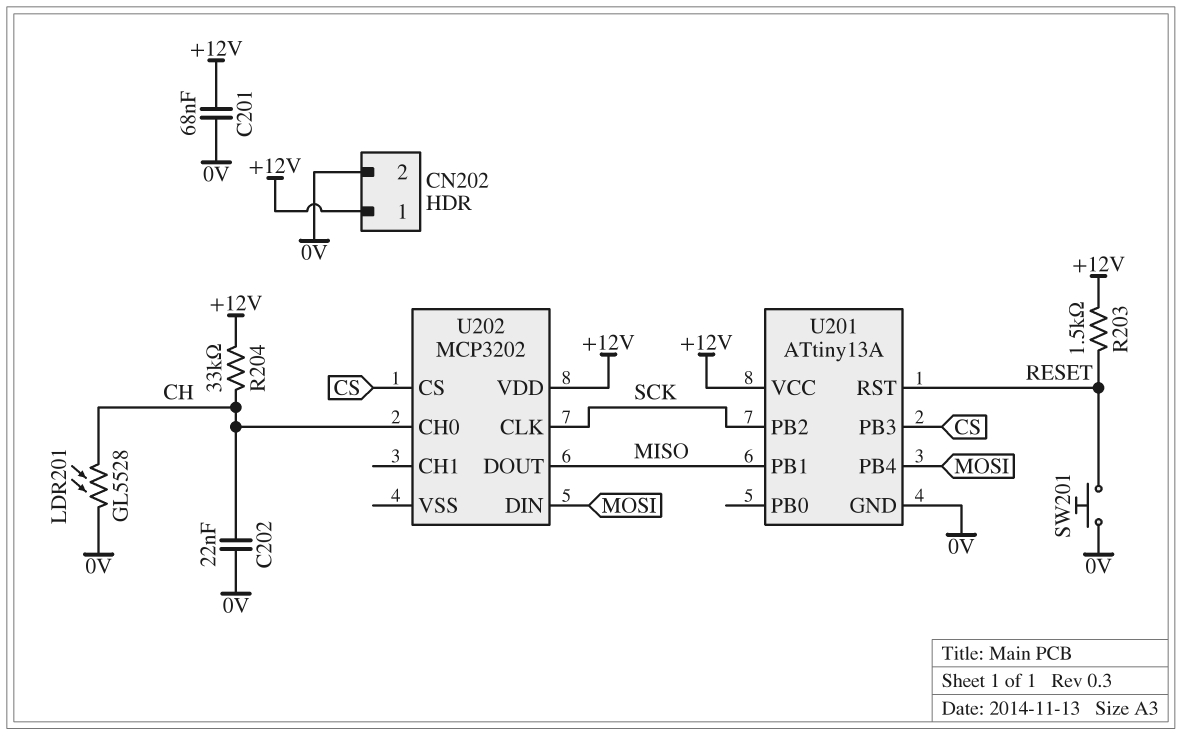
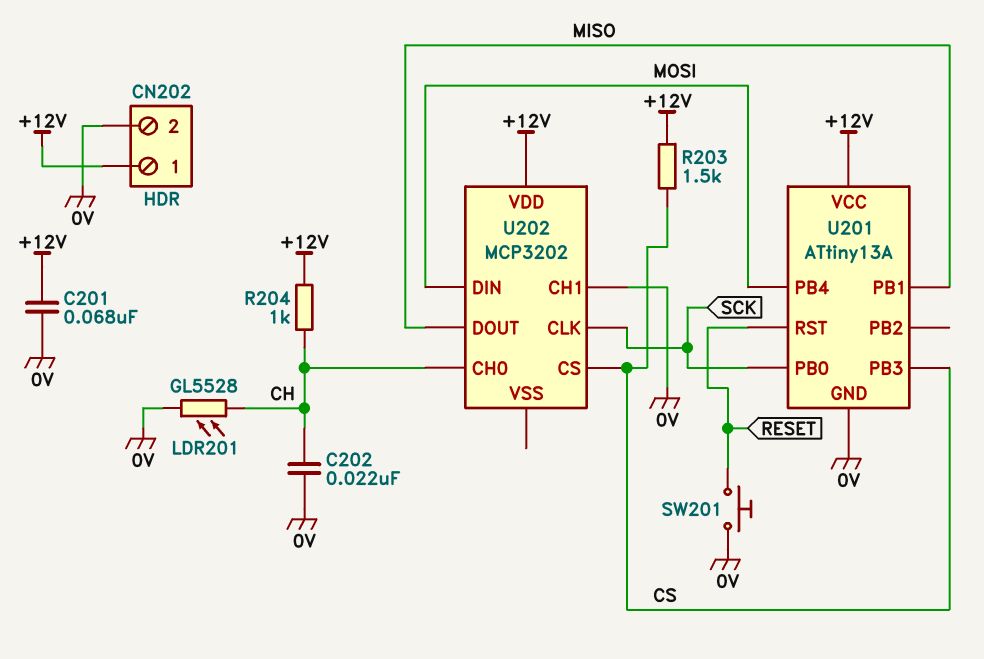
R203: 1.5k (+12V, RESET) -> 1.5k (+12V, CS)
R204: 33k (+12V, CH) -> 1k (+12V, CH)
U201 pin PB0: none -> SCK
U201 pin PB2: SCK -> none
U202 pin CH1: none -> 0V

